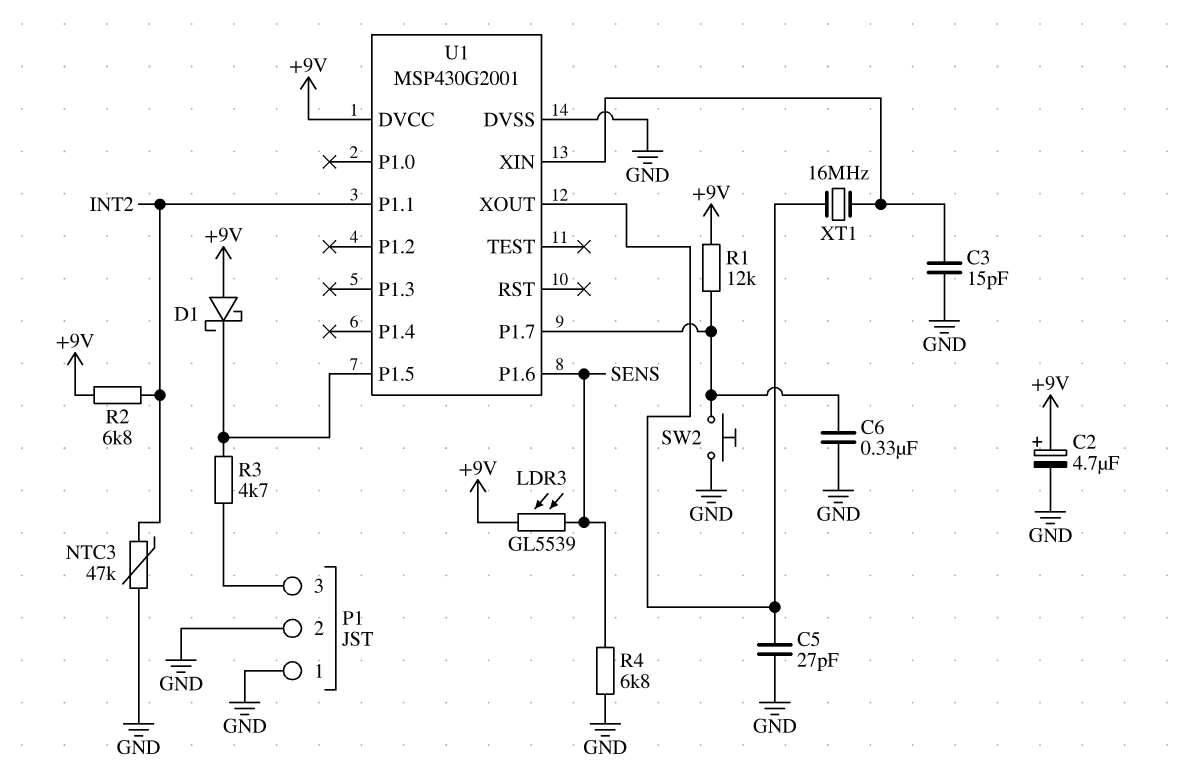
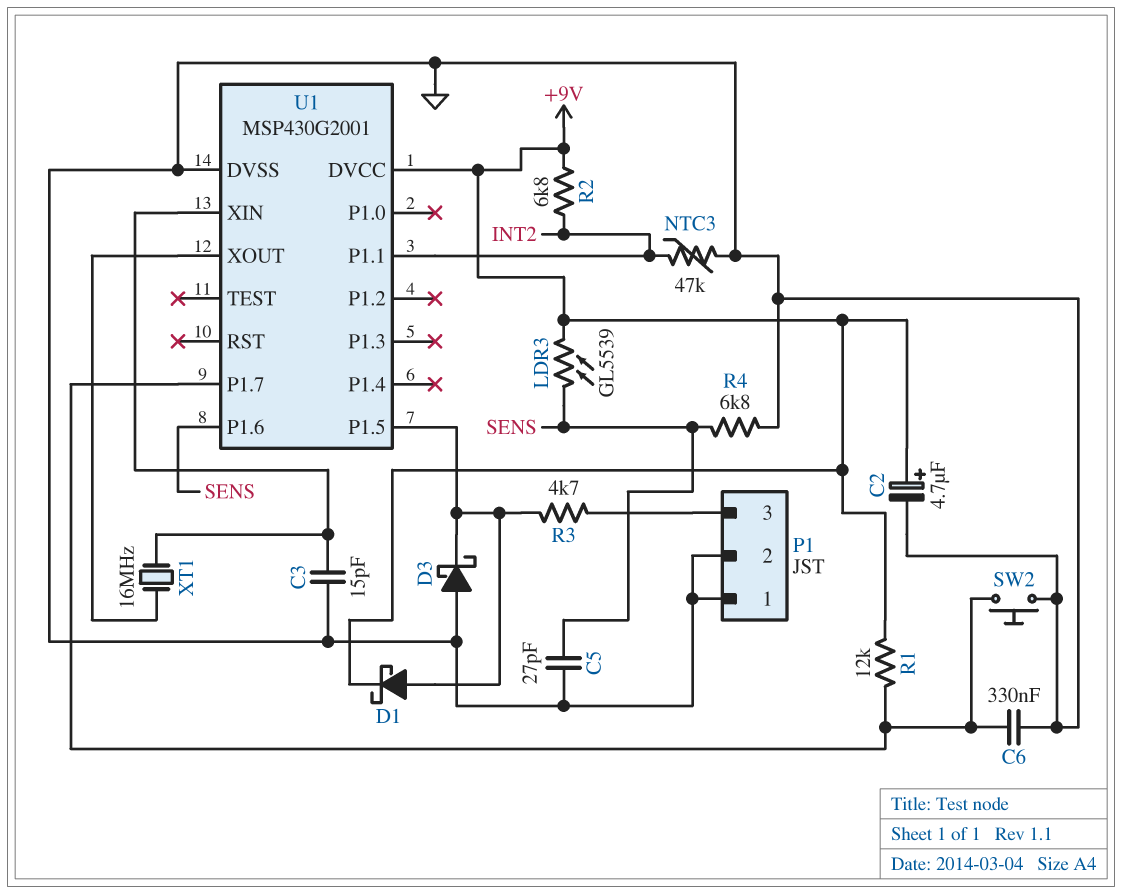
C5: 27pF (GND, U1/XOUT) -> 27pF (GND, SENS)
D1: schottky (A +9V, K U1/P1.5) -> schottky (A U1/P1.5, K +9V)
D3: none -> schottky (A GND, K U1/P1.5)

